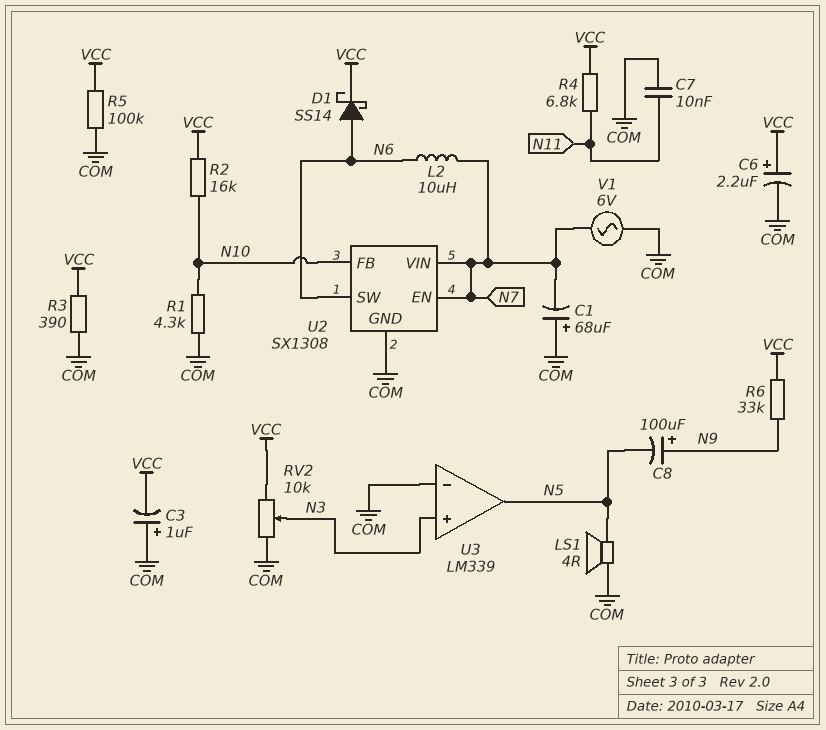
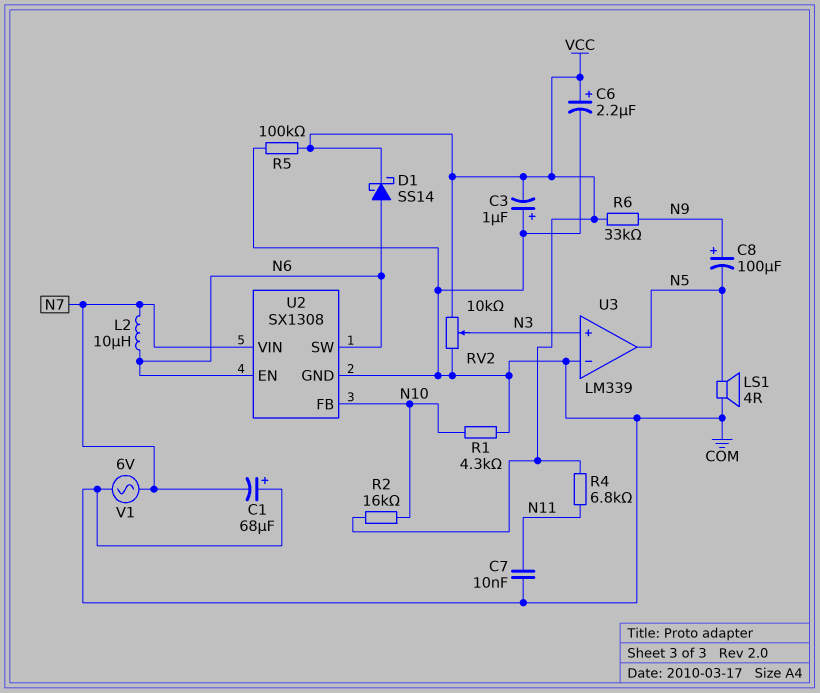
R3: 390 (COM, VCC) -> none
U2 pin EN: N7 -> N6

